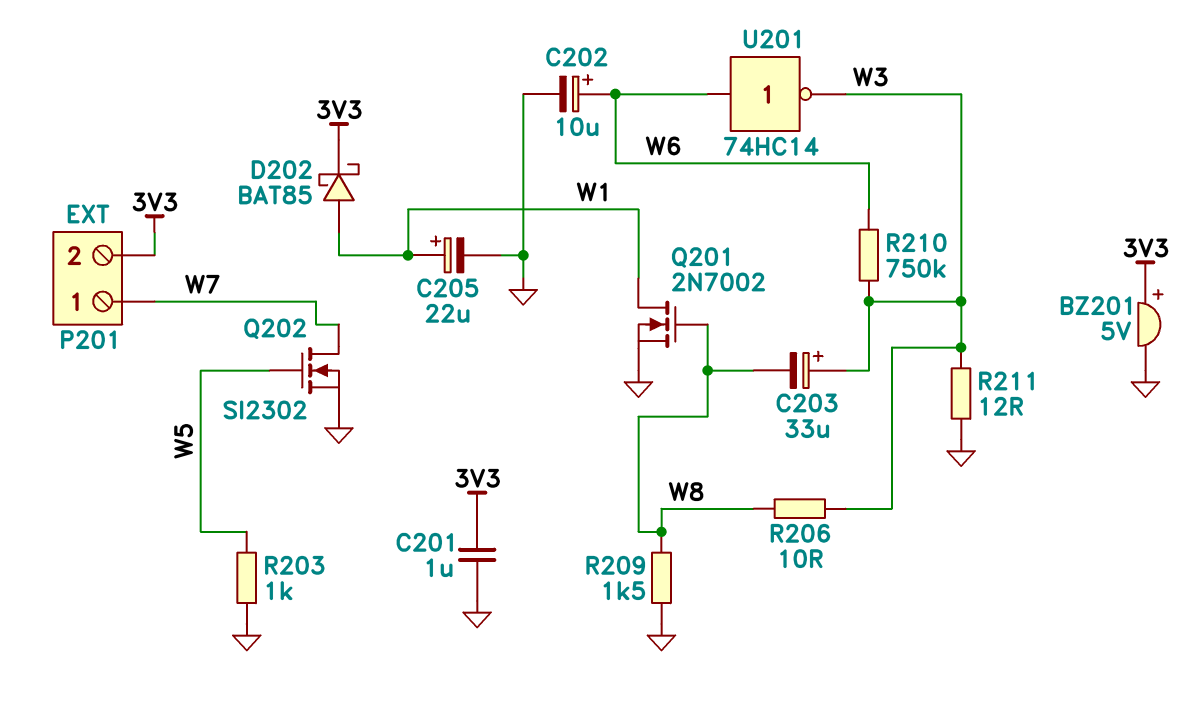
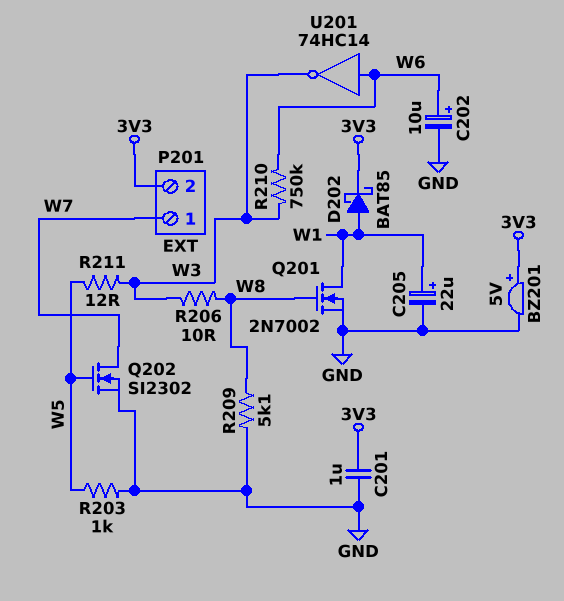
C203: 33uF (plus W3, minus W8) -> none
R209: 1.5k (GND, W8) -> 5.1k (GND, W8)
R211: 12 (GND, W3) -> 12 (W3, W5)

